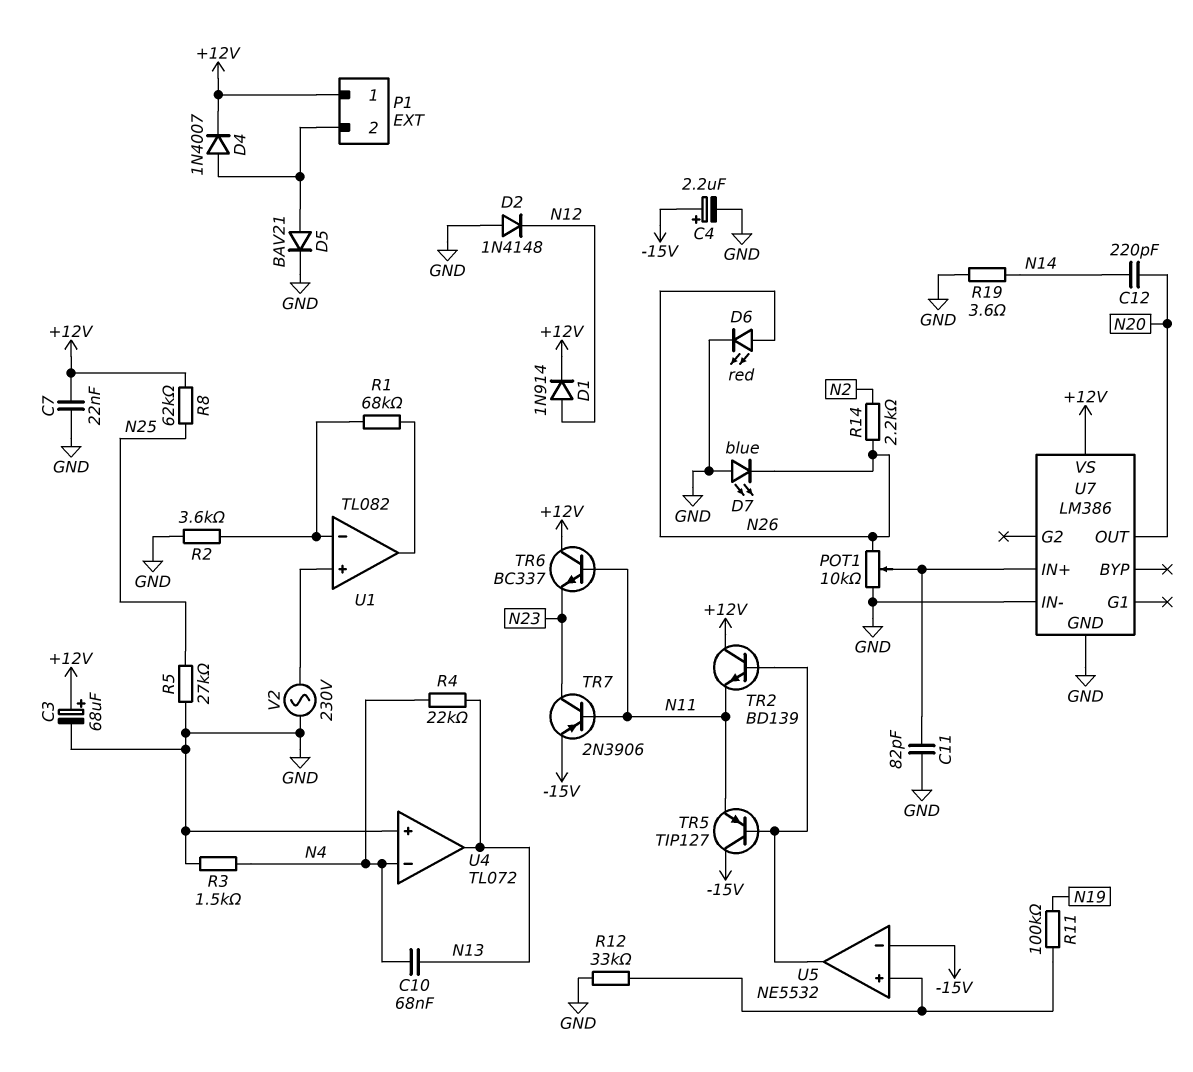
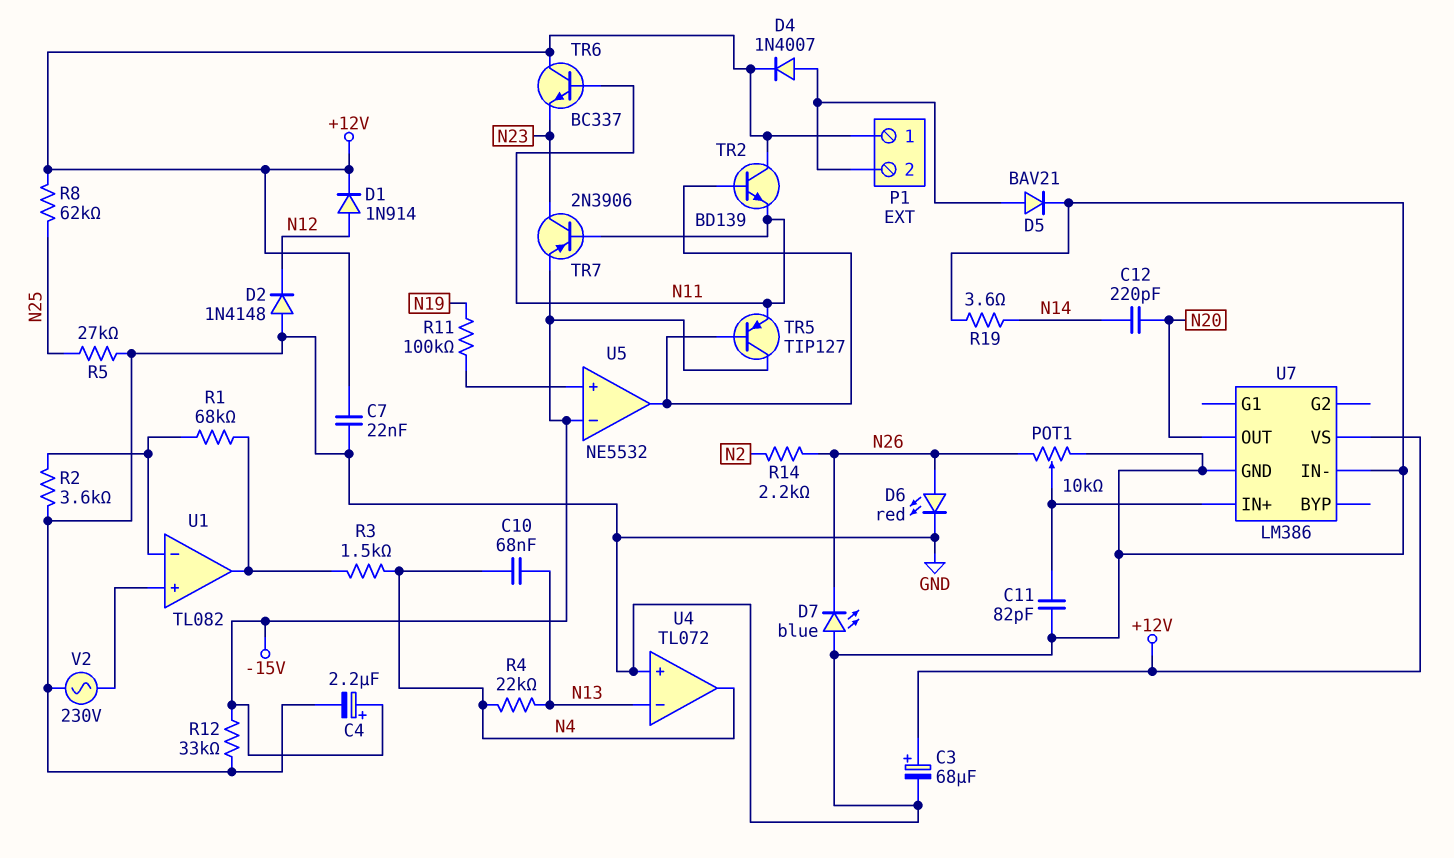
R3: 1.5k (GND, N4) -> 1.5k (N4, U1/out)
R12: 33k (GND, U5/in+) -> 33k (-15V, GND)
U4 pin in-: N4 -> N13
U4 pin out: N13 -> N4

